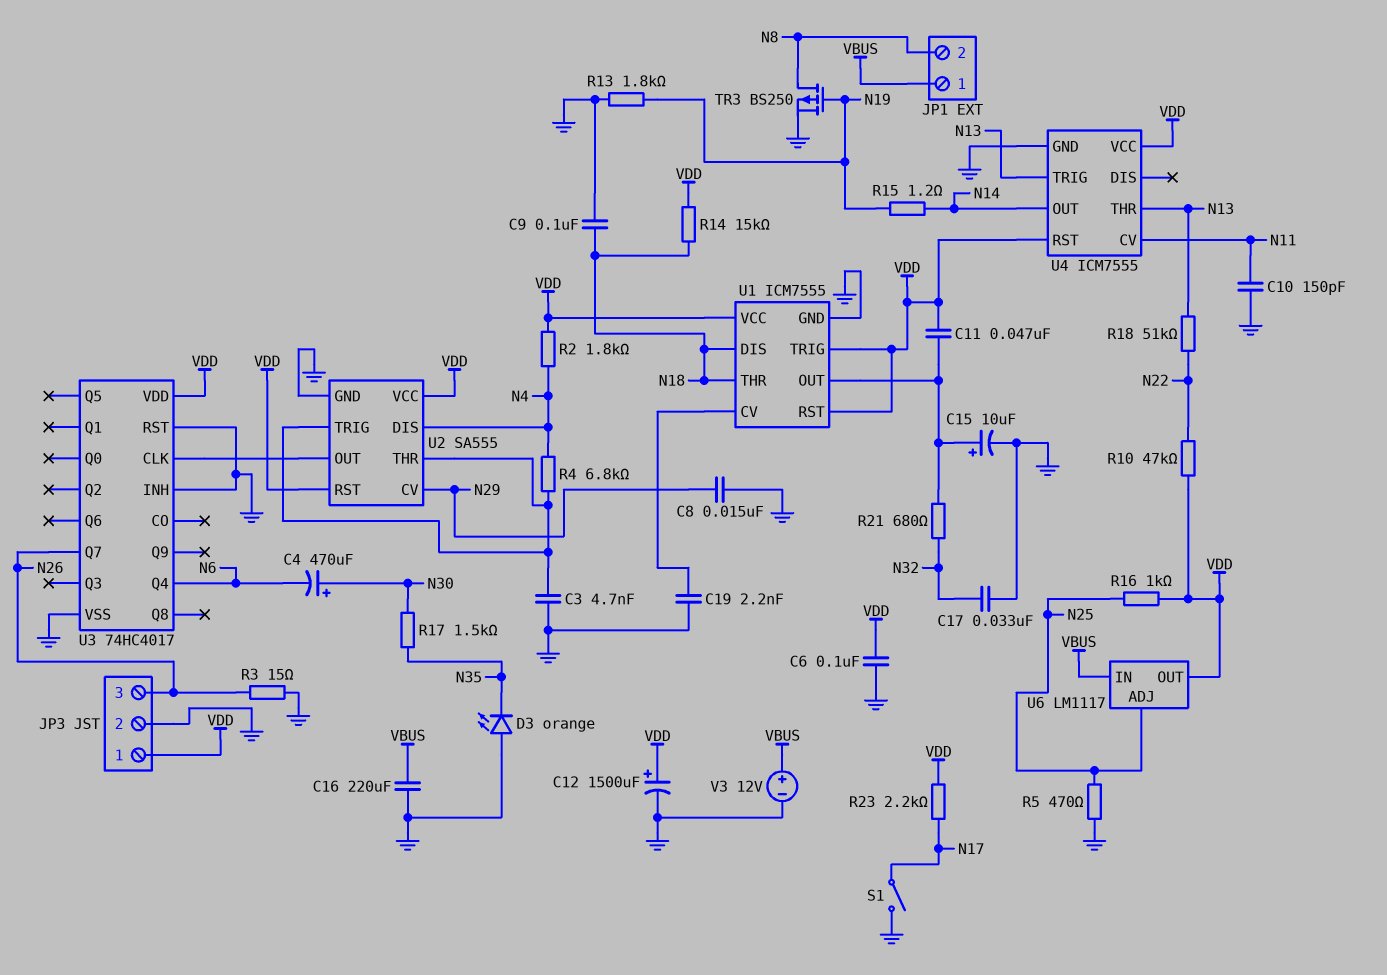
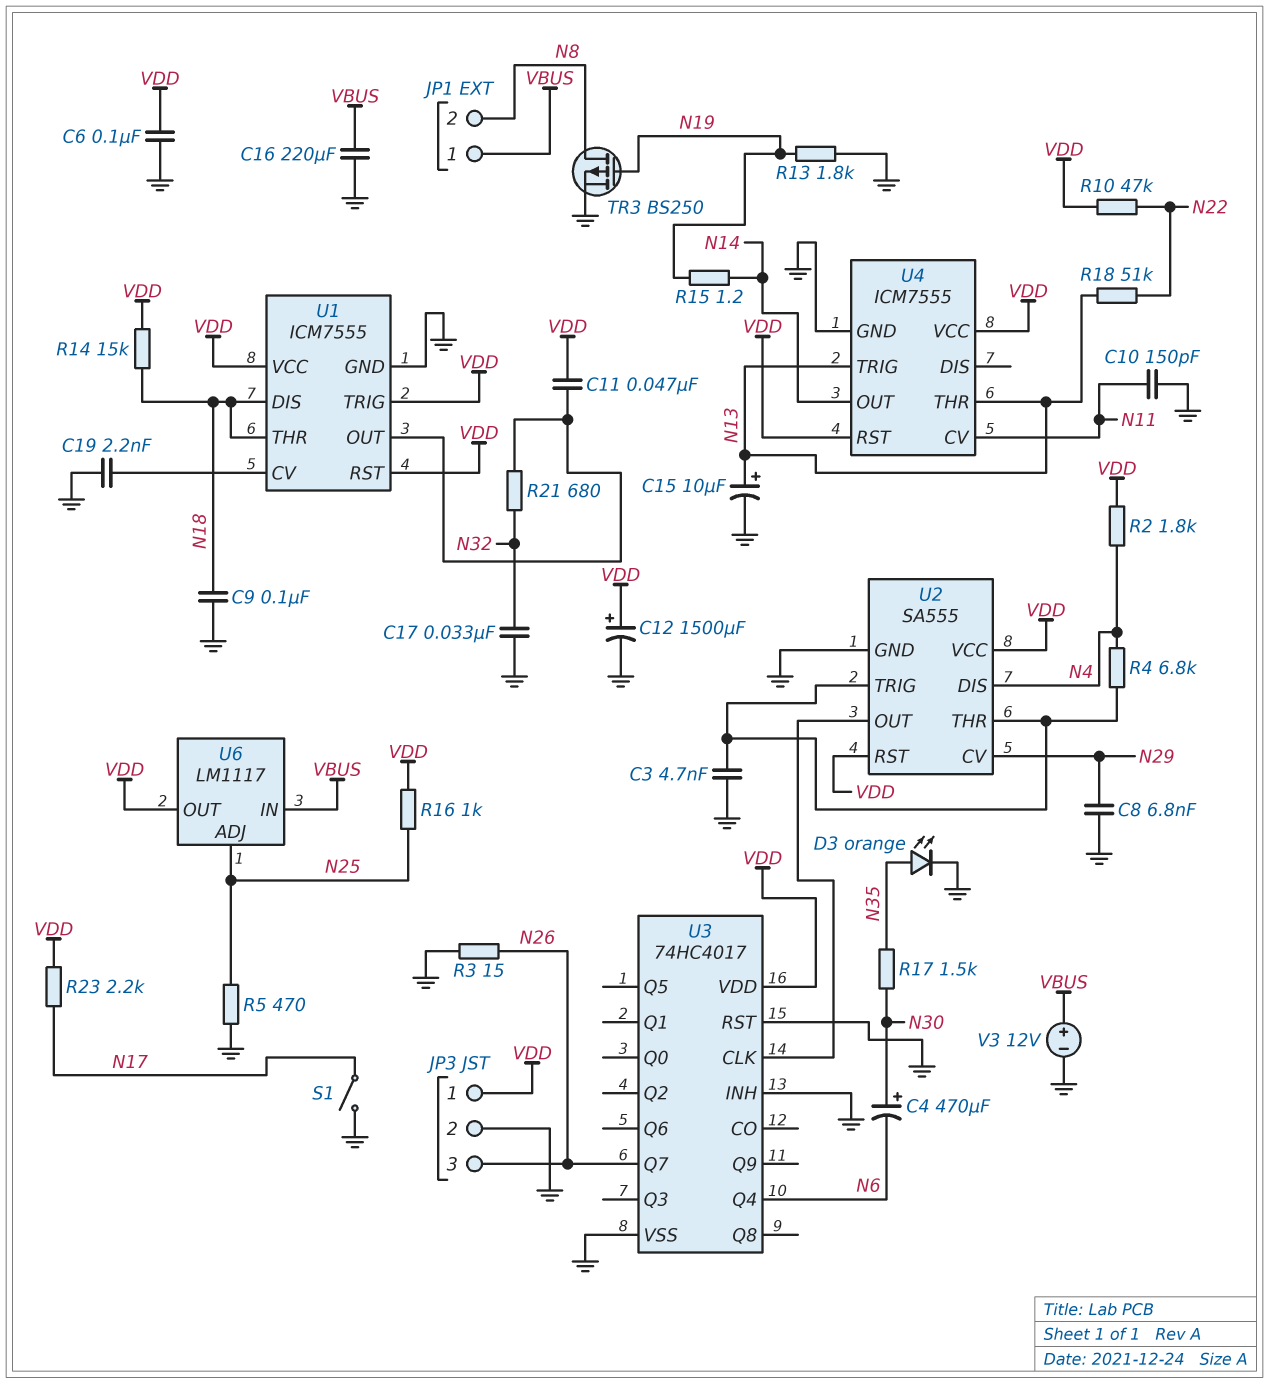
C8: 15nF (GND, N29) -> 6.8nF (GND, N29)
C15: 10uF (plus U1/OUT, minus GND) -> 10uF (plus N13, minus GND)
D3: LED orange (A GND, K N35) -> LED orange (A N35, K GND)

